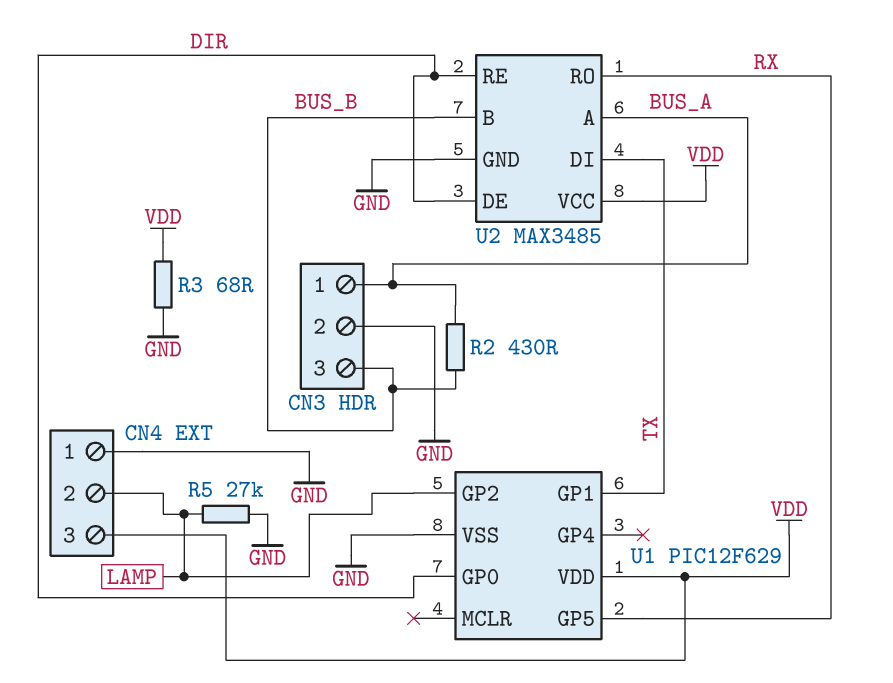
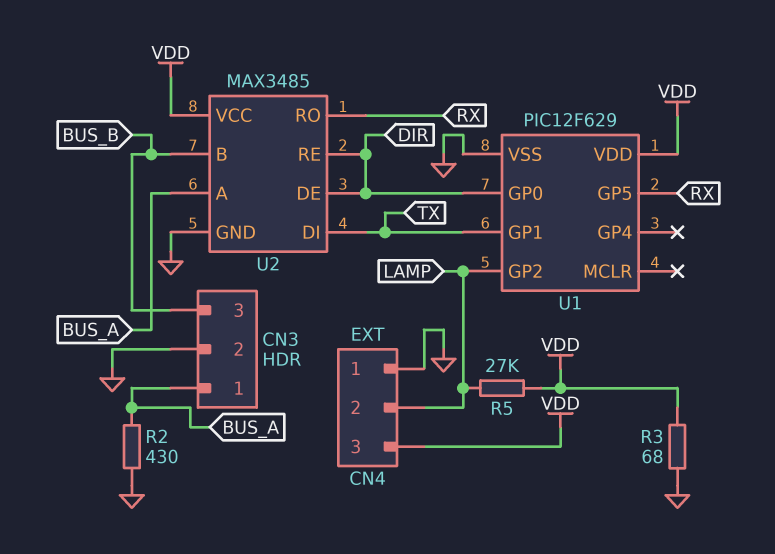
R2: 430 (BUS_A, BUS_B) -> 430 (BUS_A, GND)
R5: 27k (GND, LAMP) -> 27k (LAMP, VDD)

